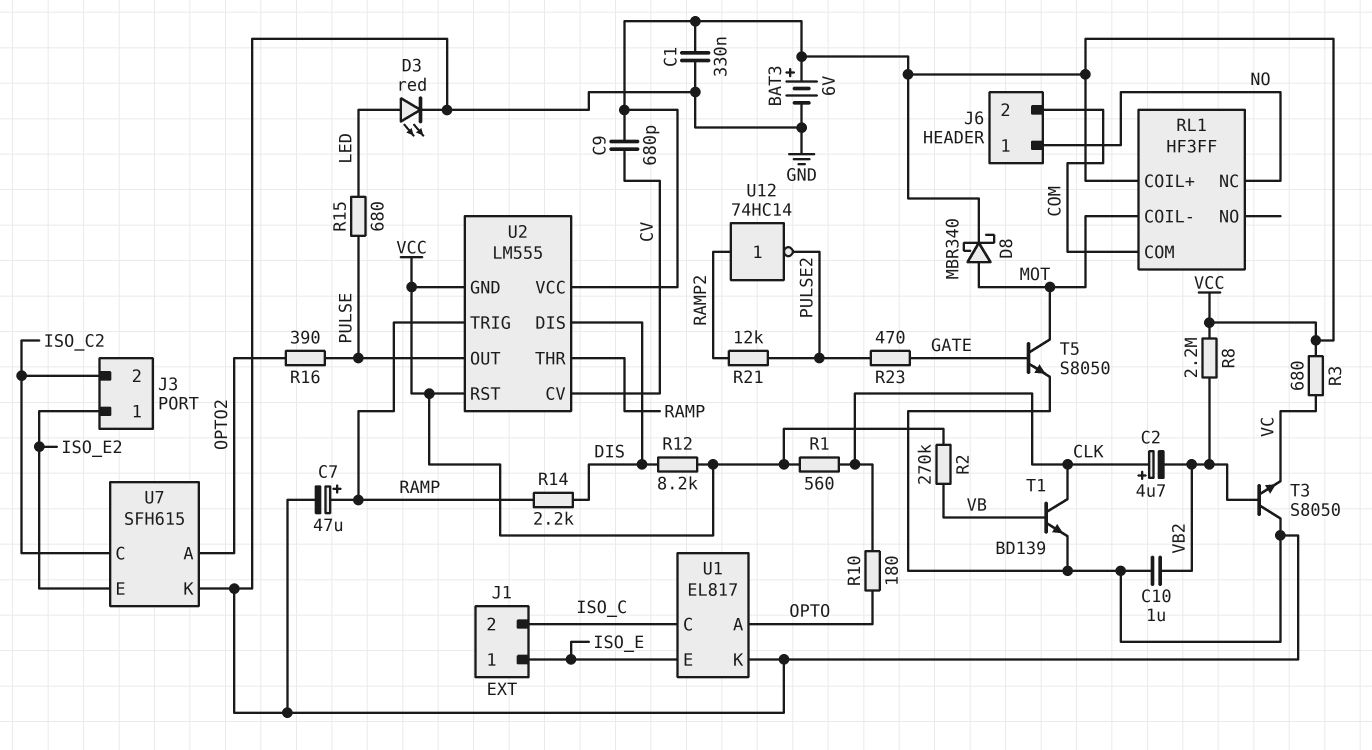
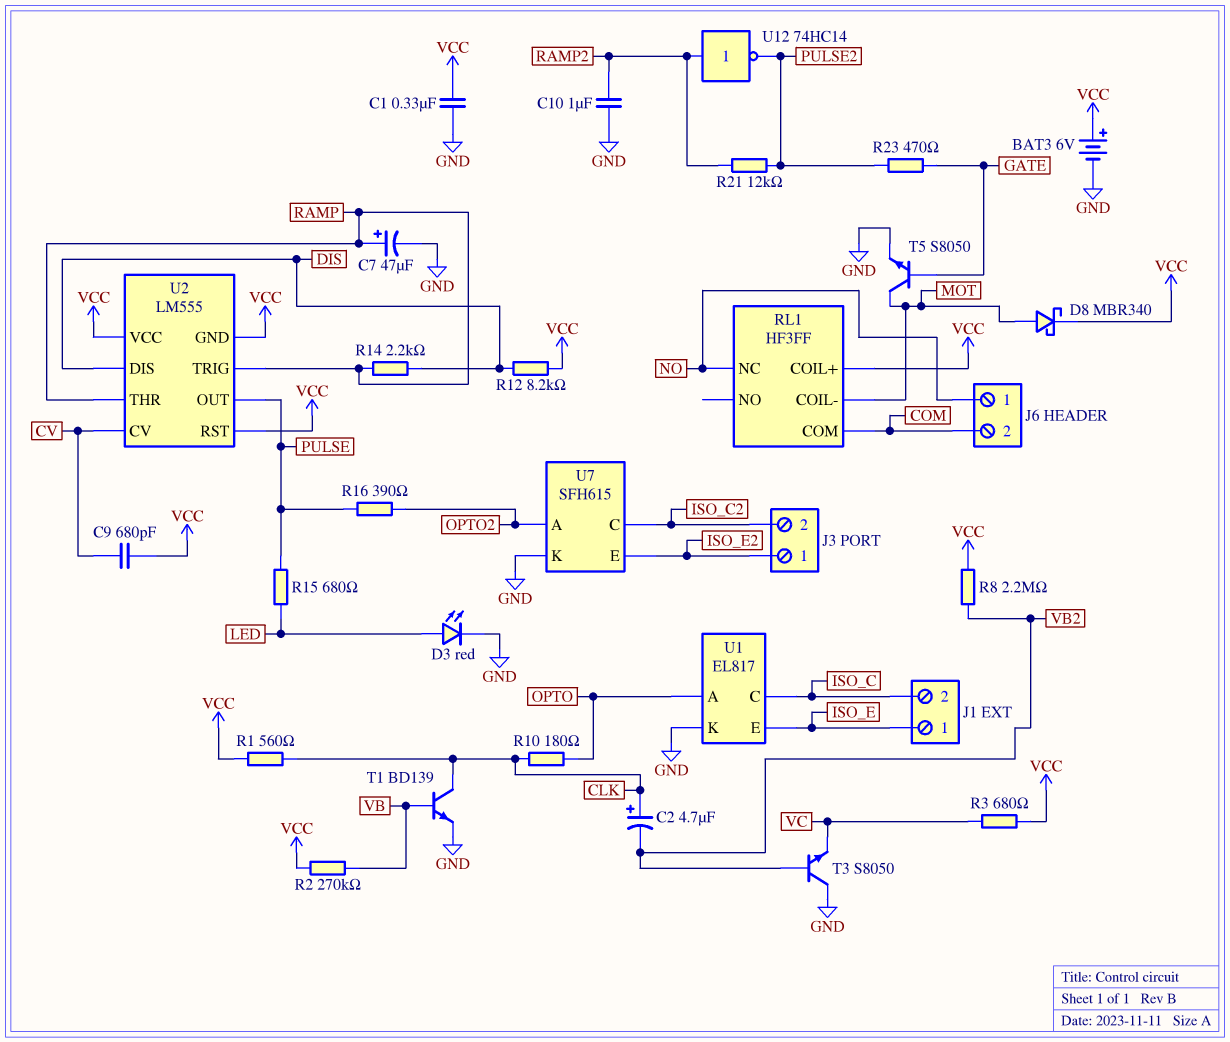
C10: 1uF (GND, VB2) -> 1uF (GND, RAMP2)

